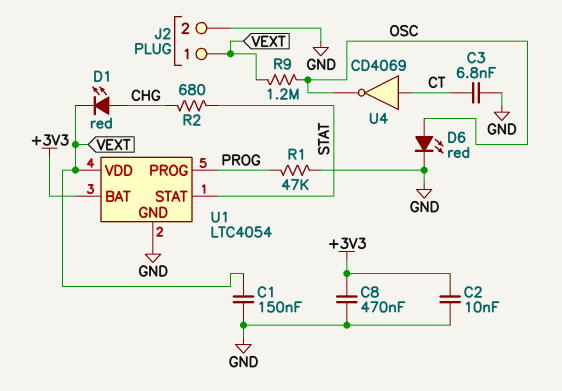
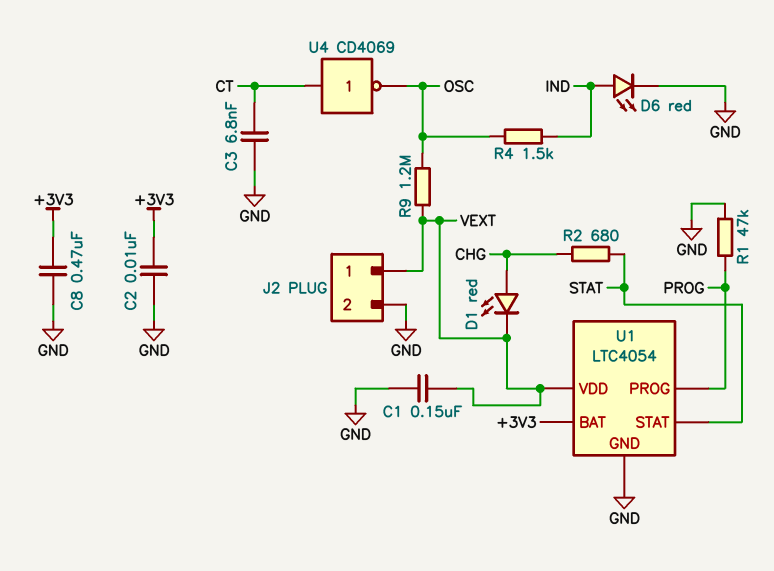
D6: LED red (A OSC, K GND) -> LED red (A IND, K GND)
R4: none -> 1.5k (IND, OSC)

